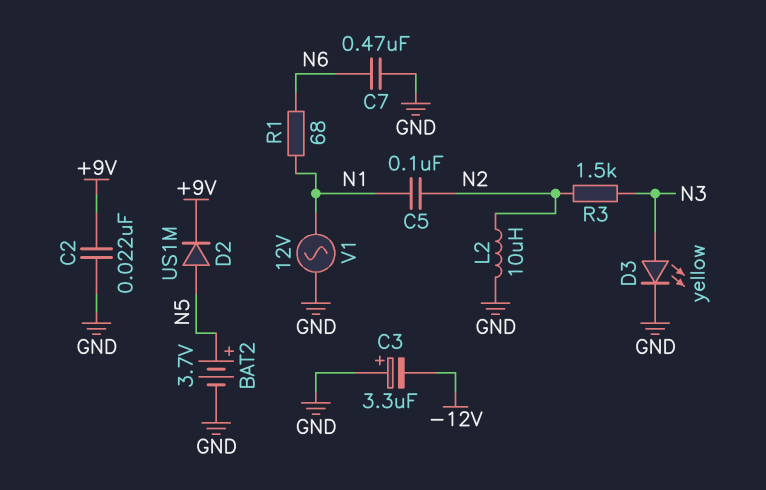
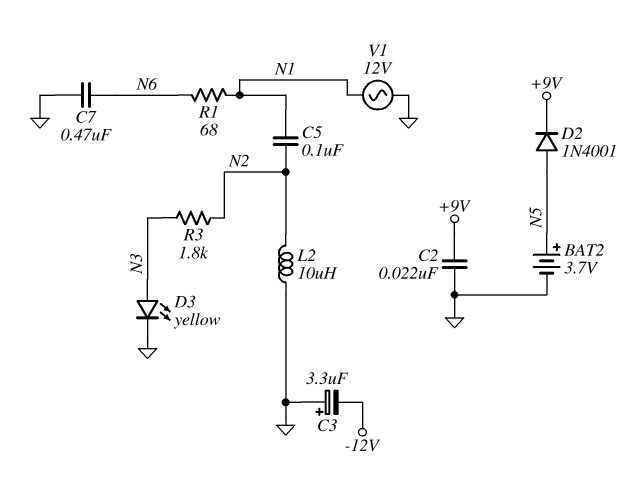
D2: diode US1M (A N5, K +9V) -> diode 1N4001 (A N5, K +9V)
R3: 1.5k (N2, N3) -> 1.8k (N2, N3)

